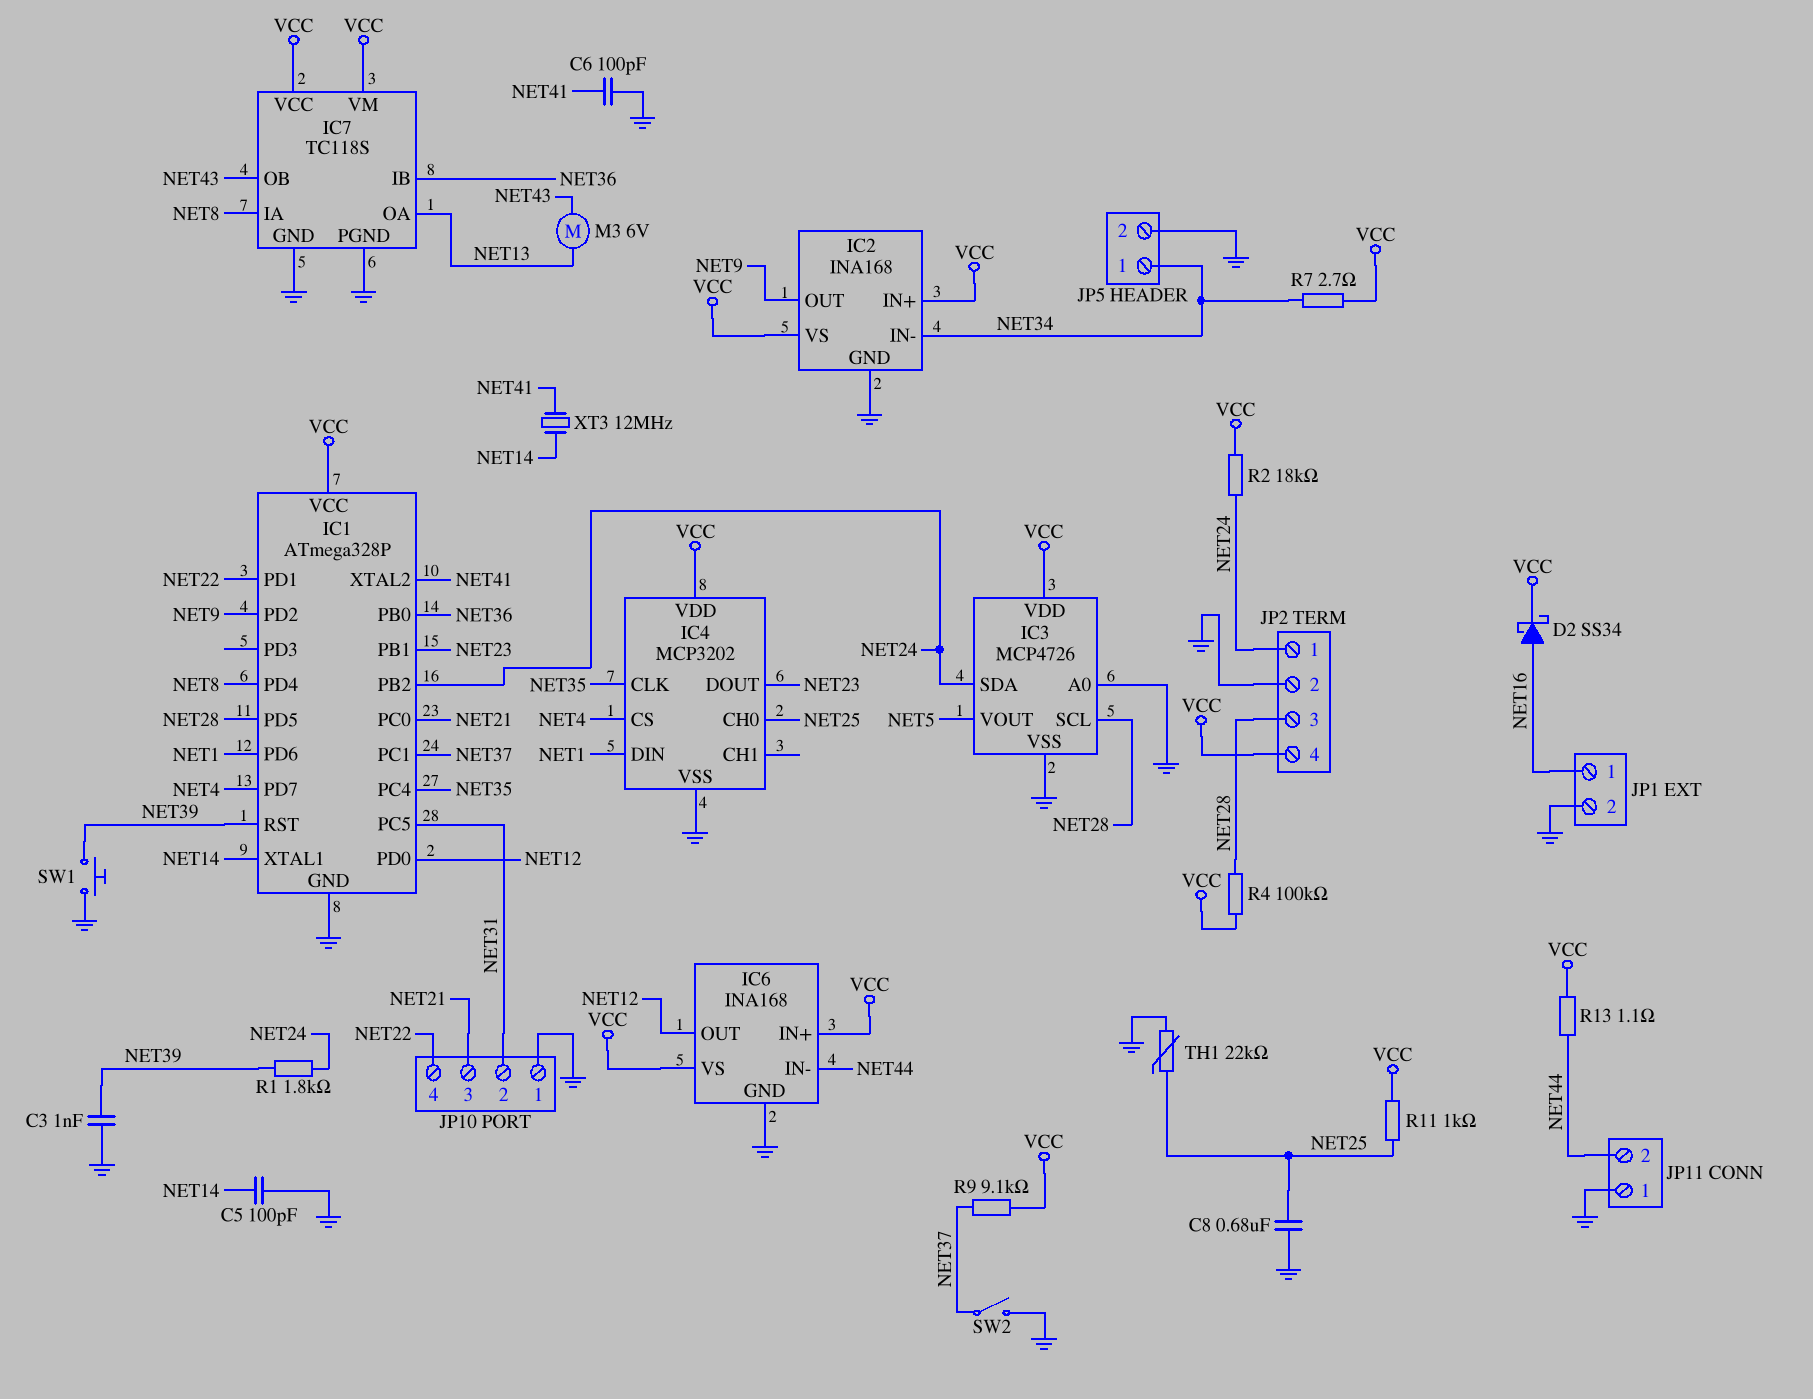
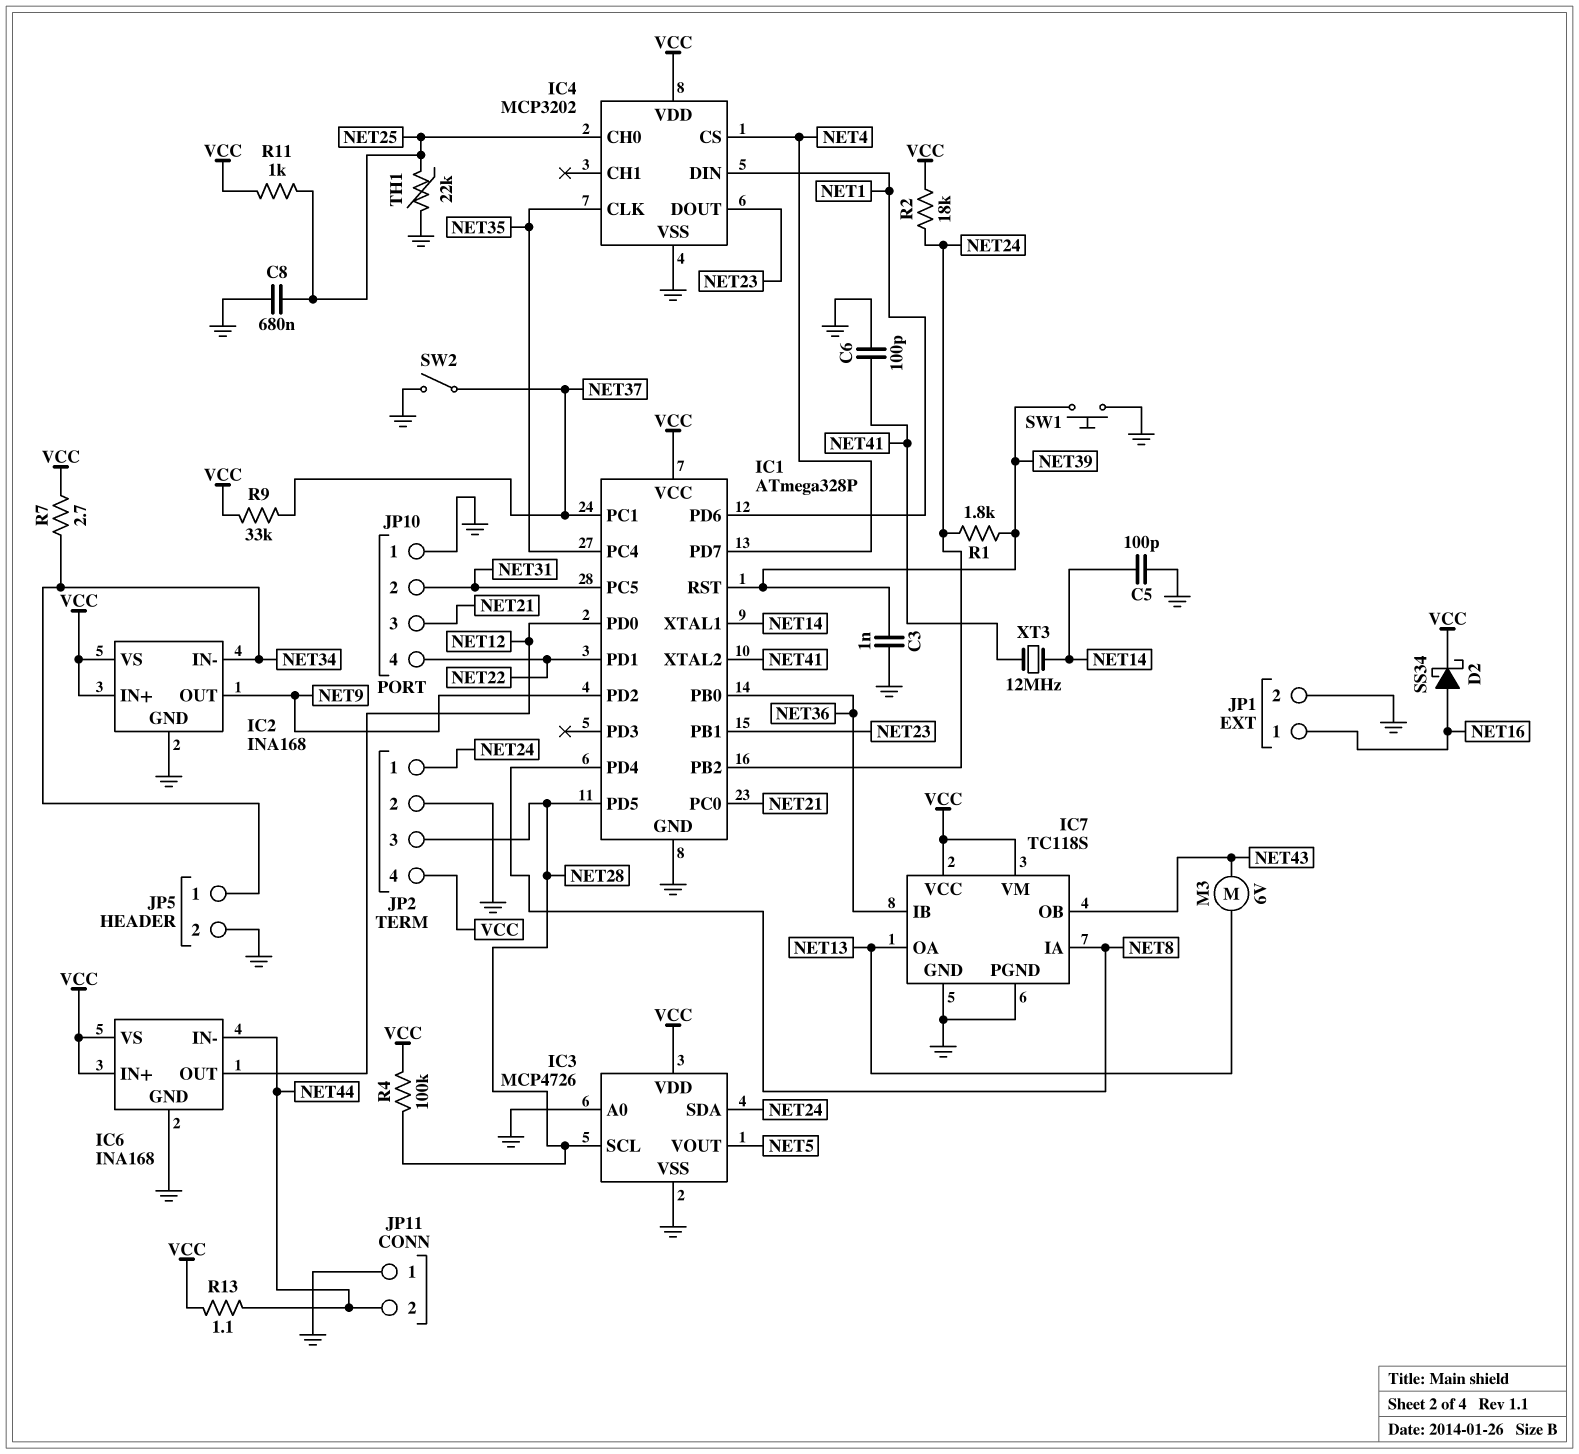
R9: 9.1k (NET37, VCC) -> 33k (NET37, VCC)

